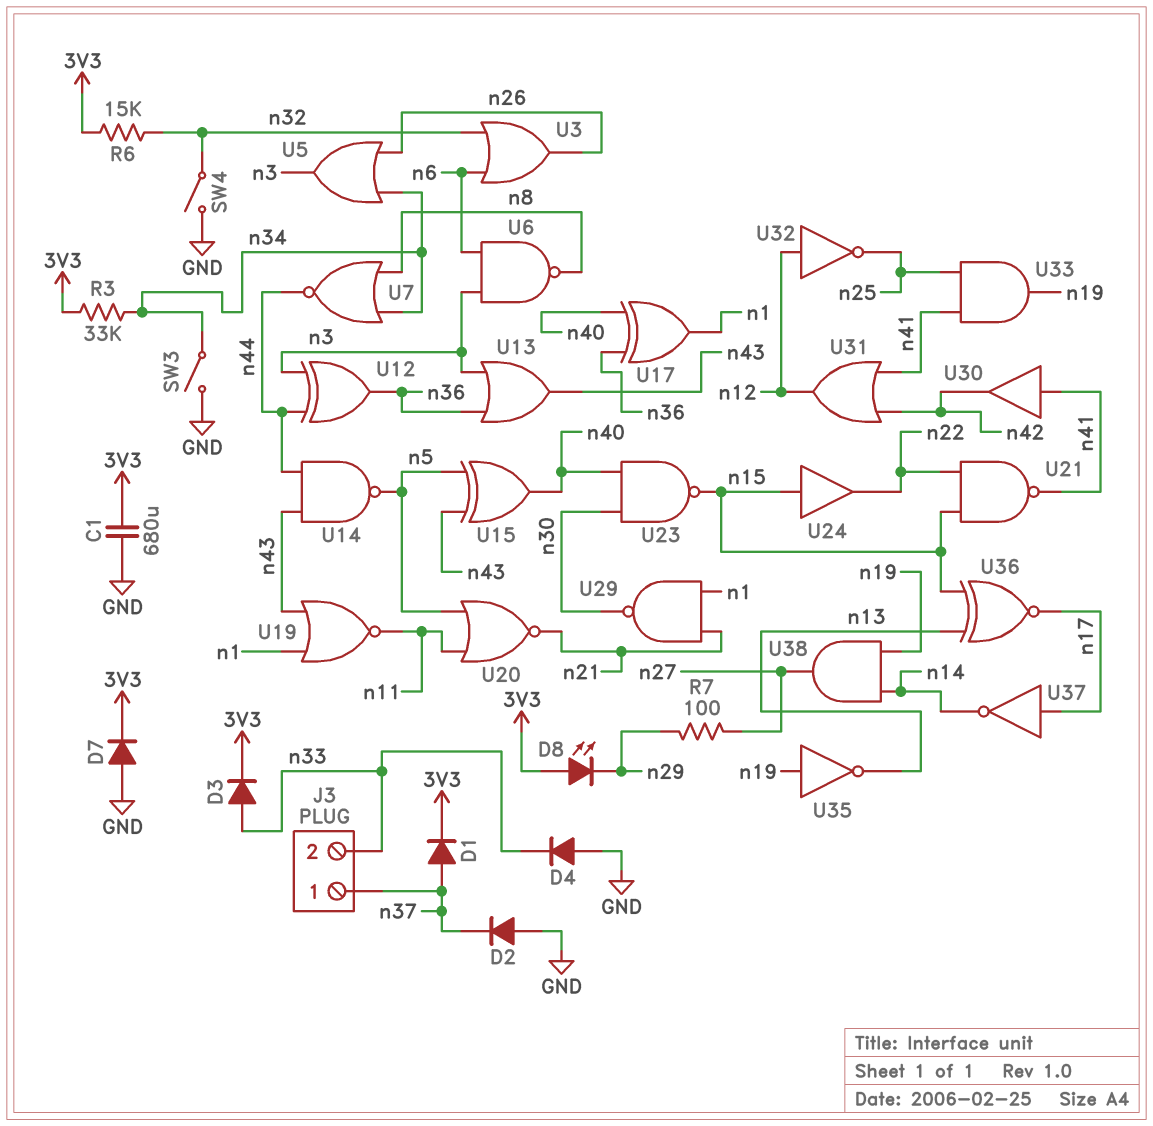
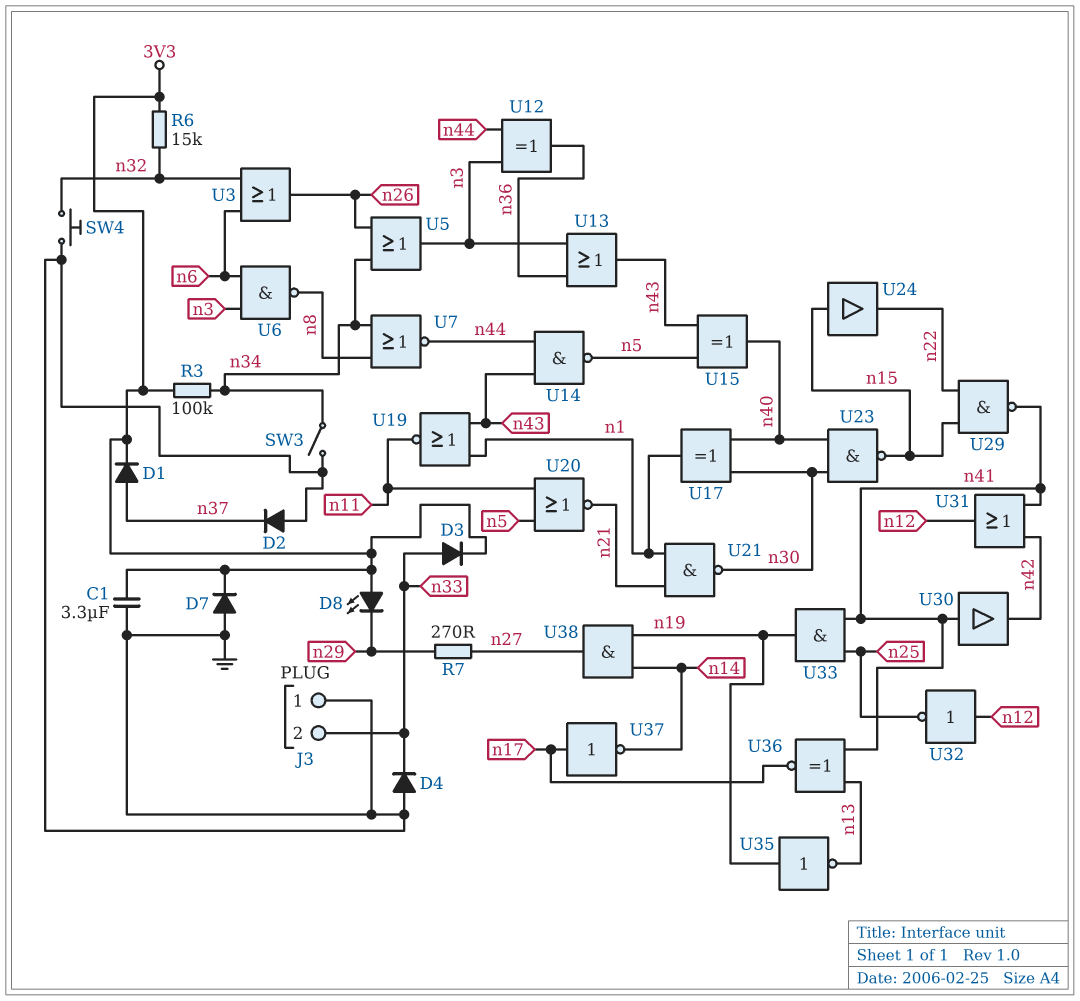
C1: 680uF (3V3, GND) -> 3.3uF (3V3, GND)
J3 pin 1: n37 -> GND
R3: 33k (3V3, n34) -> 100k (3V3, n34)
R7: 100 (n27, n29) -> 270 (n27, n29)
SW4: switch (GND, n32) -> button (GND, n32)
U17: XOR (in n36, in n40, out n1) -> XOR (in n30, in n40, out n1)
U21: NAND (in n15, in n22, out n41) -> NAND (in n1, in n21, out n30)
U29: NAND (in n1, in n21, out n30) -> NAND (in n15, in n22, out n41)
U36: XNOR (in n13, in n15, out n17) -> XNOR (in n13, in n41, out n17)

